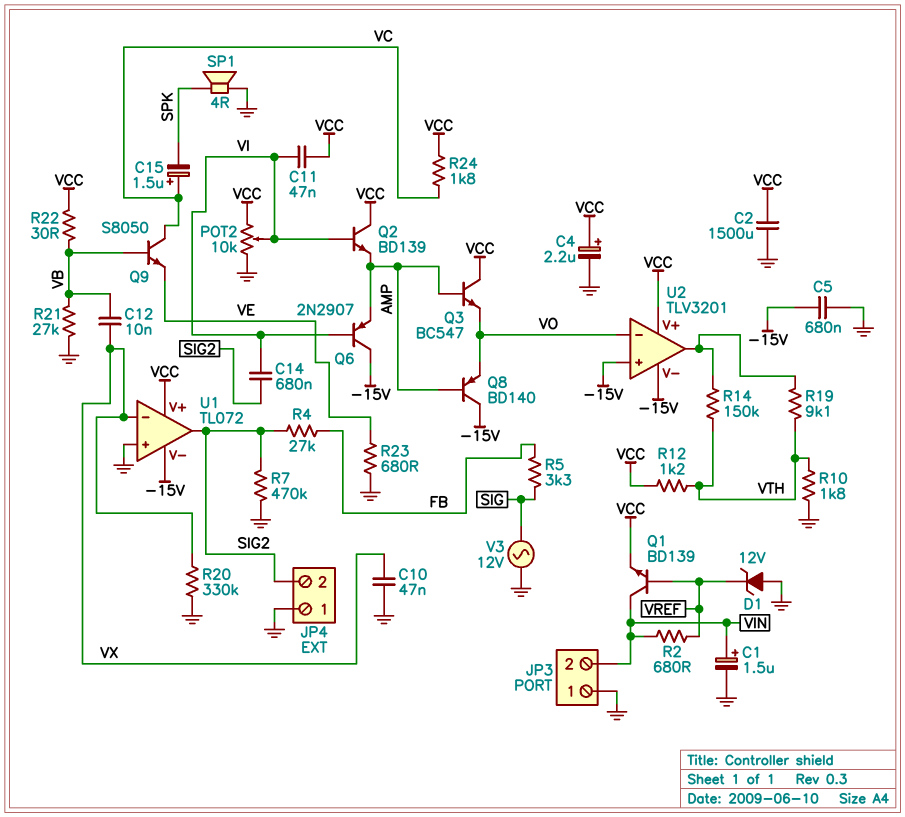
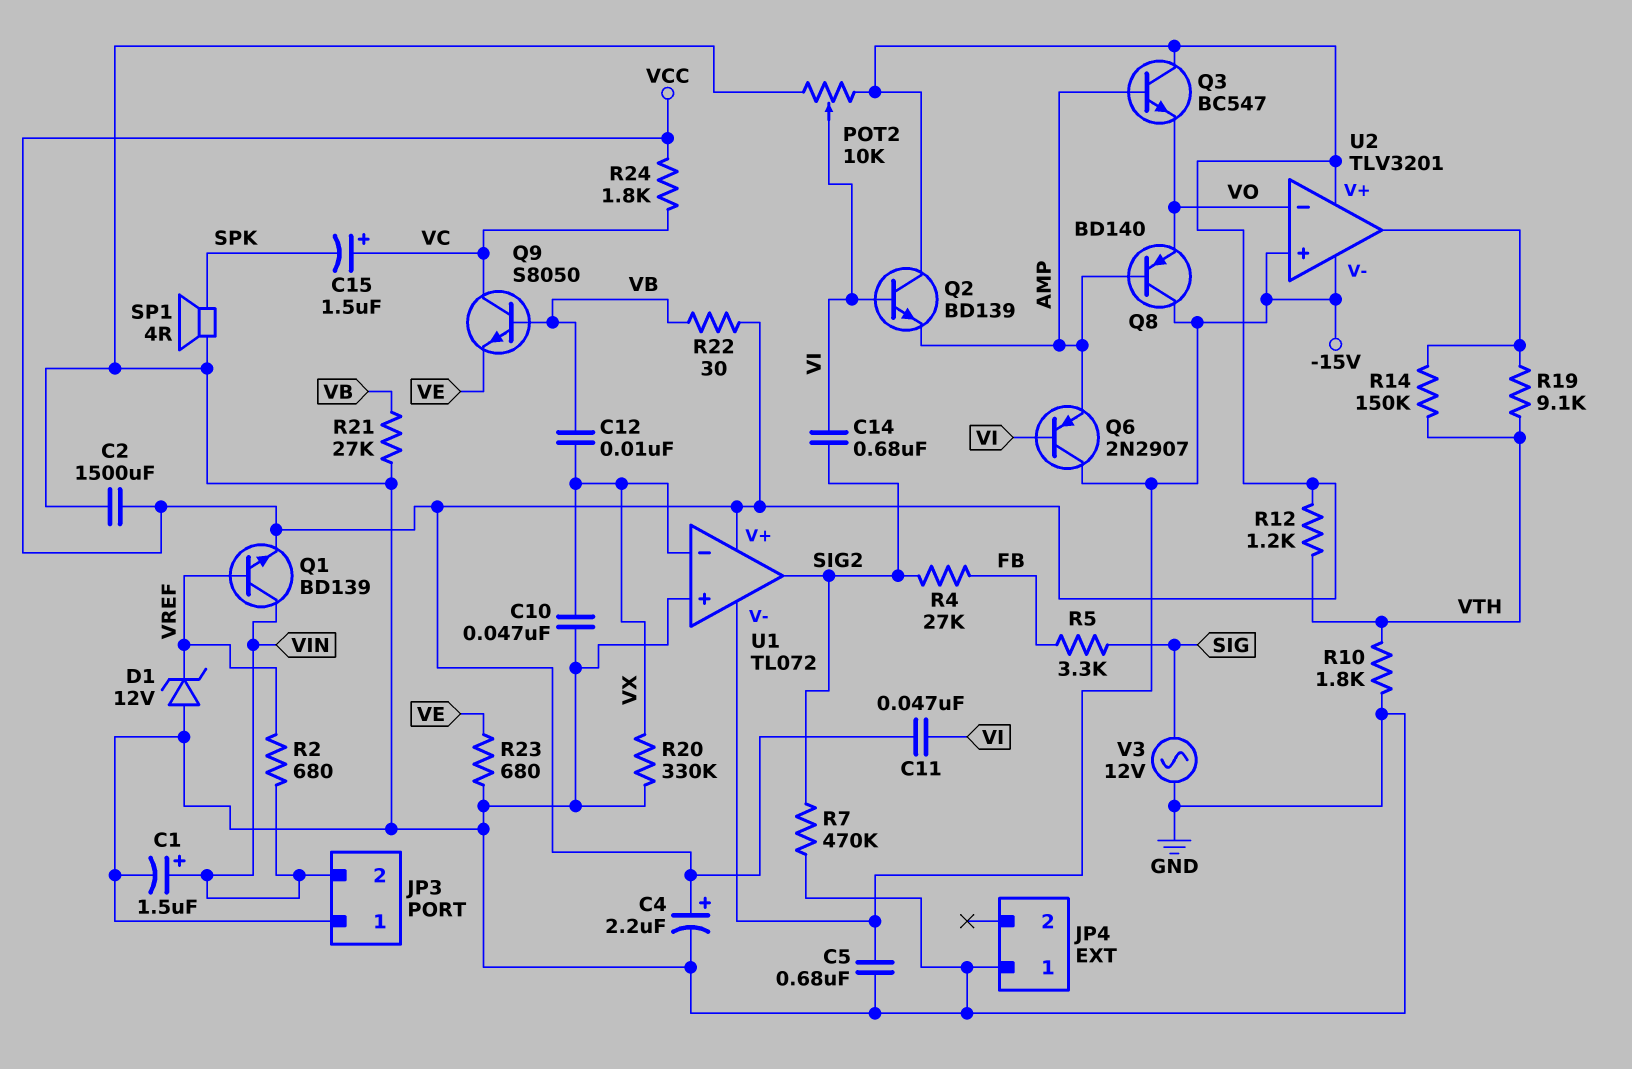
JP4 pin 2: SIG2 -> none

